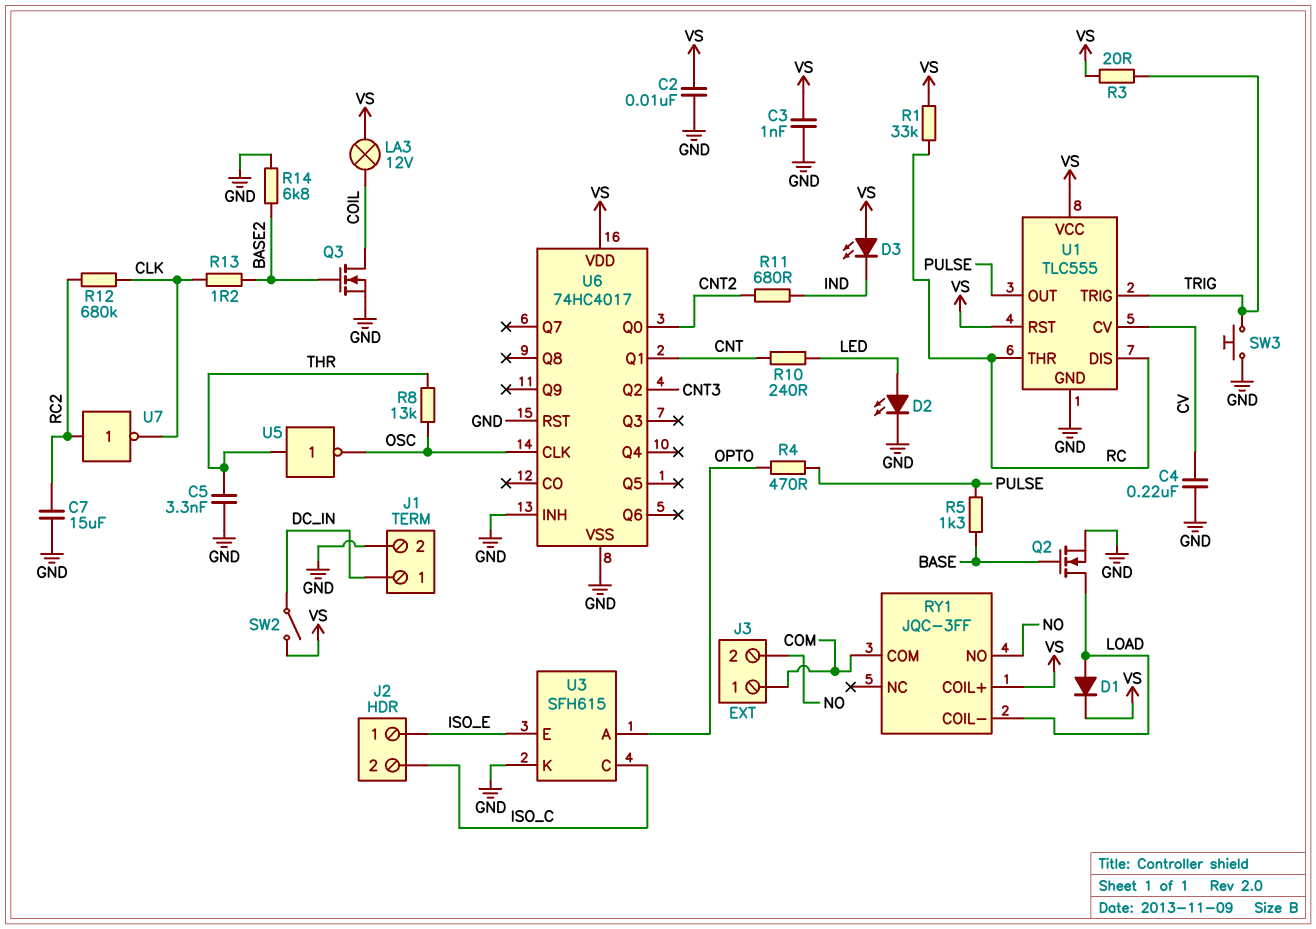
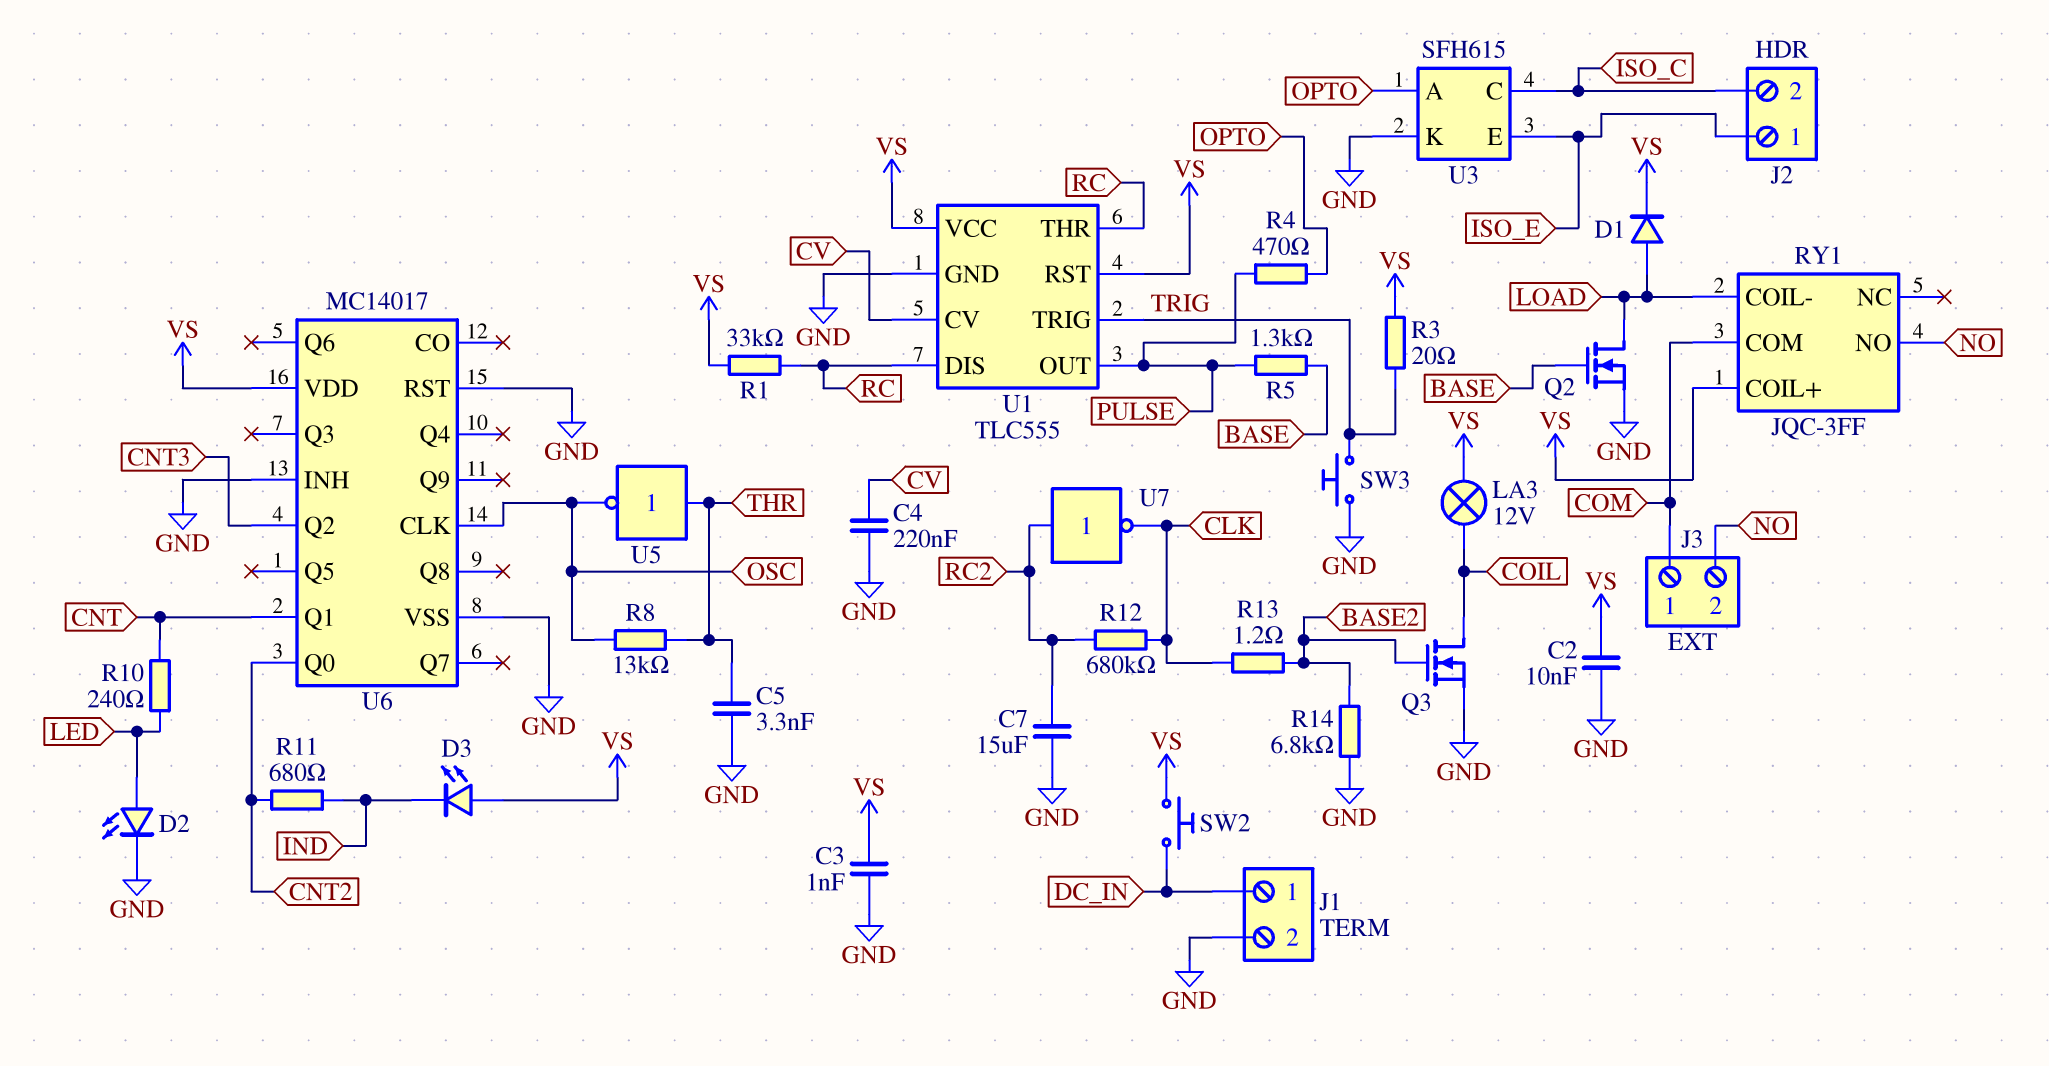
SW2: switch (DC_IN, VS) -> button (DC_IN, VS)
U6: 74HC4017 -> MC14017

